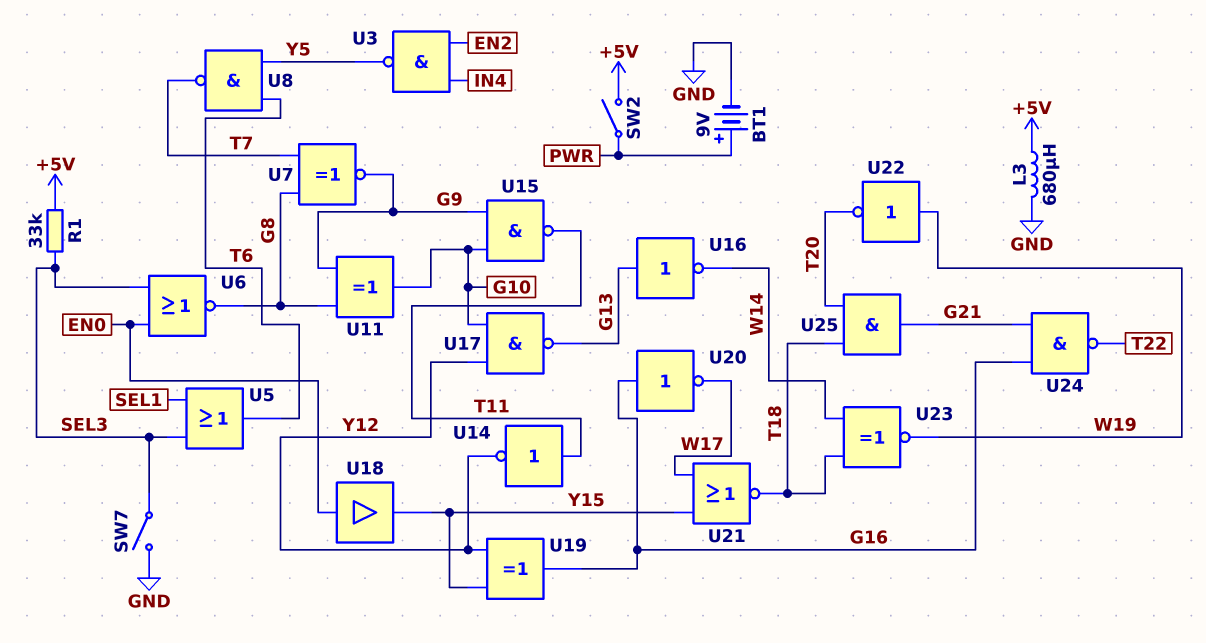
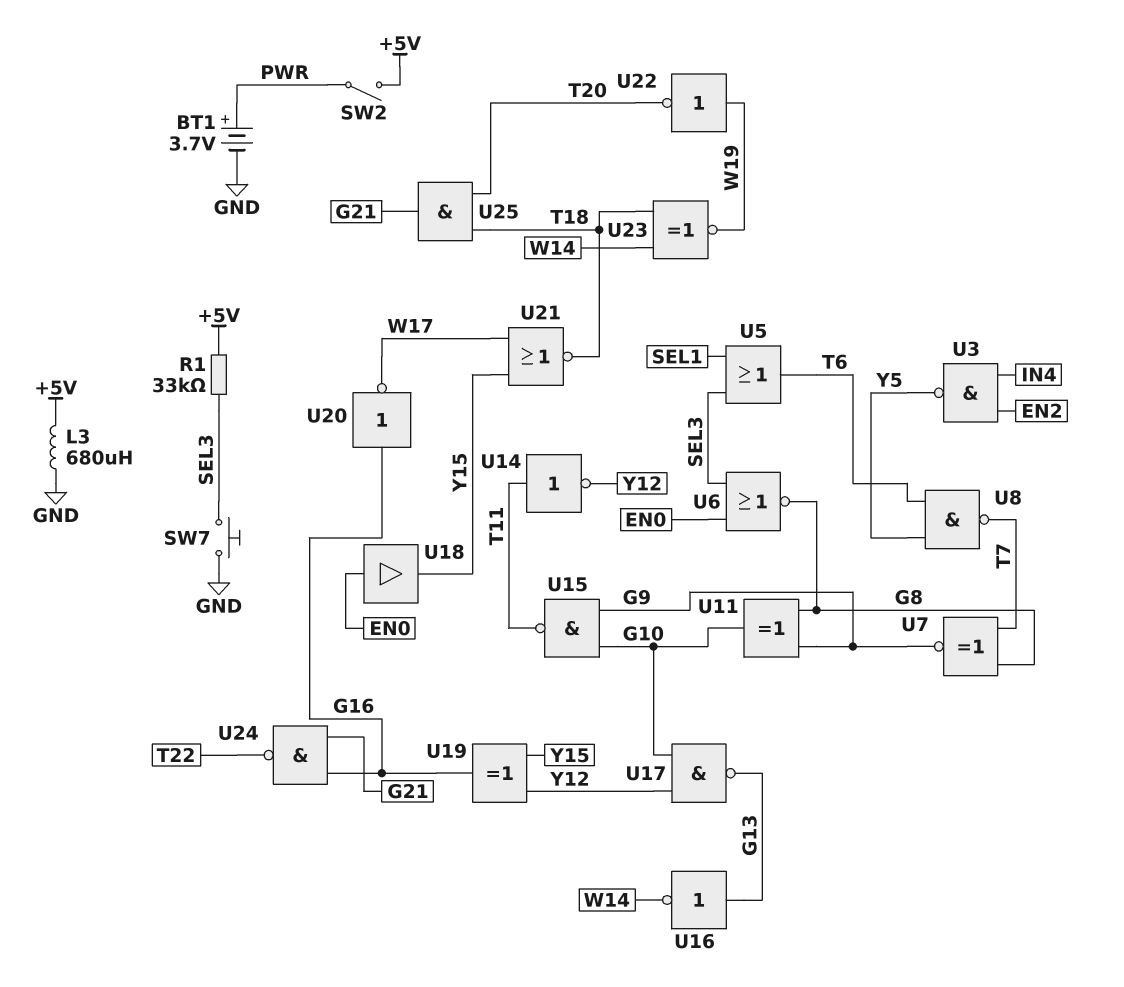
BT1: 9V (plus PWR, minus GND) -> 3.7V (plus PWR, minus GND)
SW7: switch (GND, SEL3) -> button (GND, SEL3)

